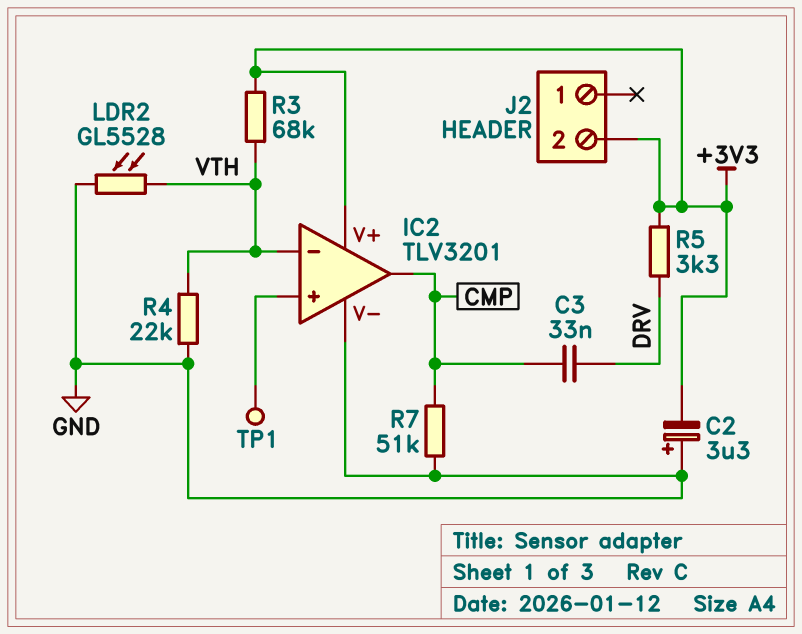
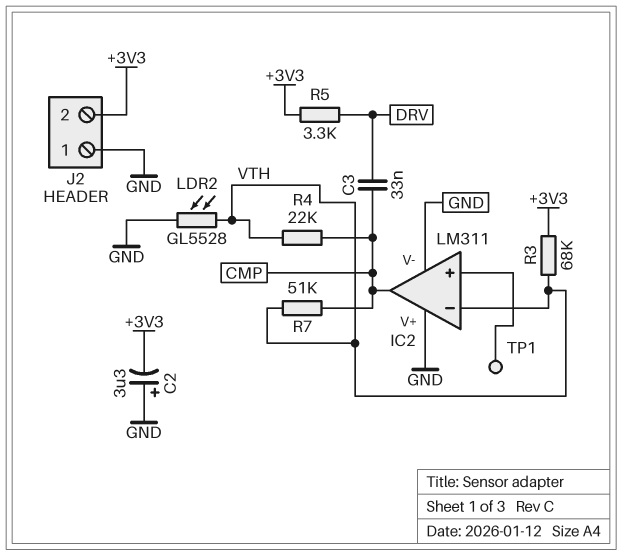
IC2: TLV3201 -> LM311
IC2 pin V+: +3V3 -> GND
J2 pin 1: none -> GND
R4: 22k (GND, VTH) -> 22k (CMP, VTH)
R7: 51k (CMP, GND) -> 51k (CMP, VTH)

